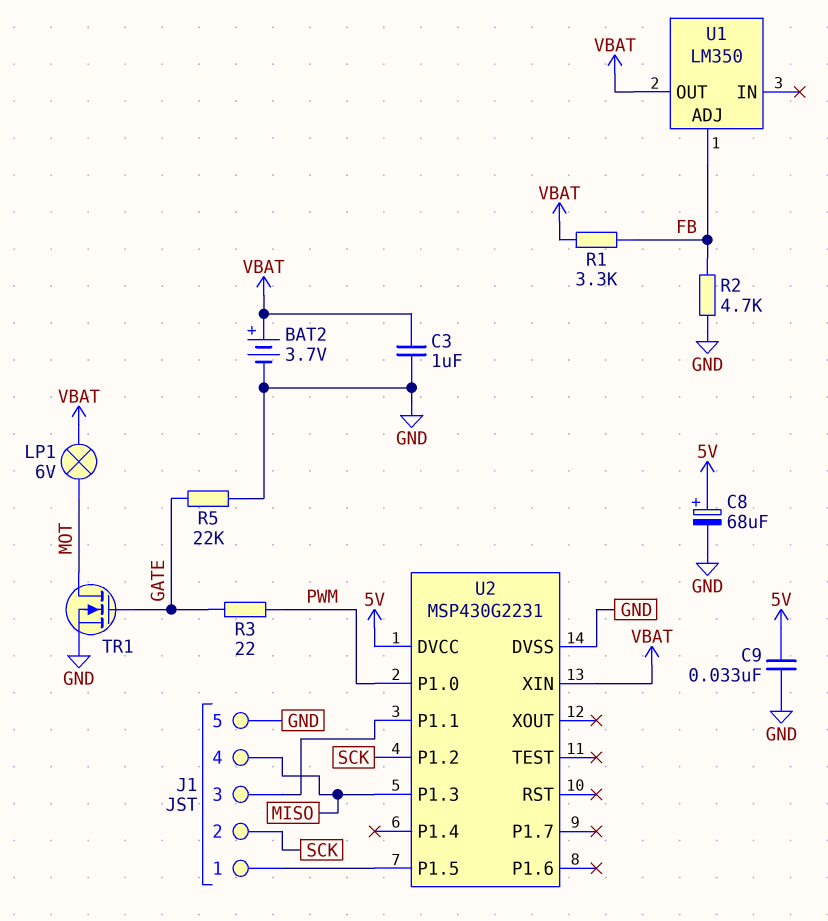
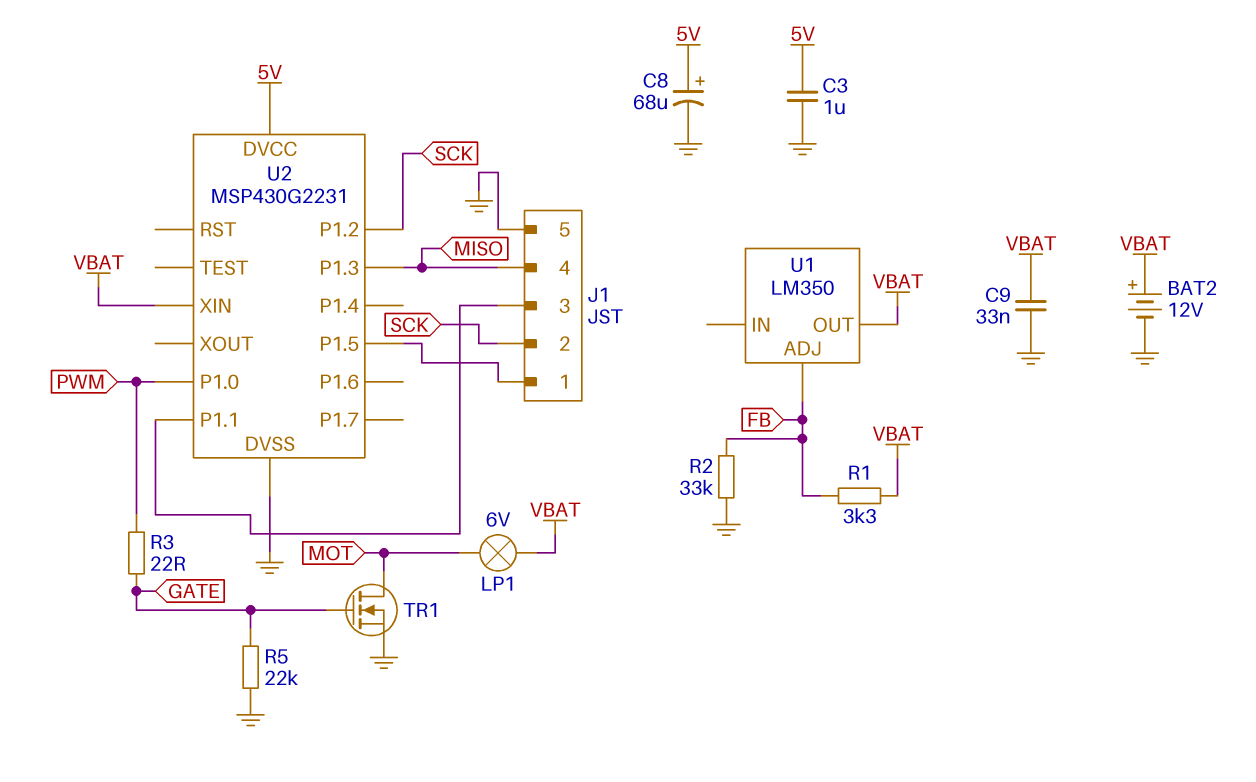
BAT2: 3.7V (plus VBAT, minus GND) -> 12V (plus VBAT, minus GND)
C3: 1uF (GND, VBAT) -> 1uF (5V, GND)
C9: 33nF (5V, GND) -> 33nF (GND, VBAT)
R2: 4.7k (FB, GND) -> 33k (FB, GND)

